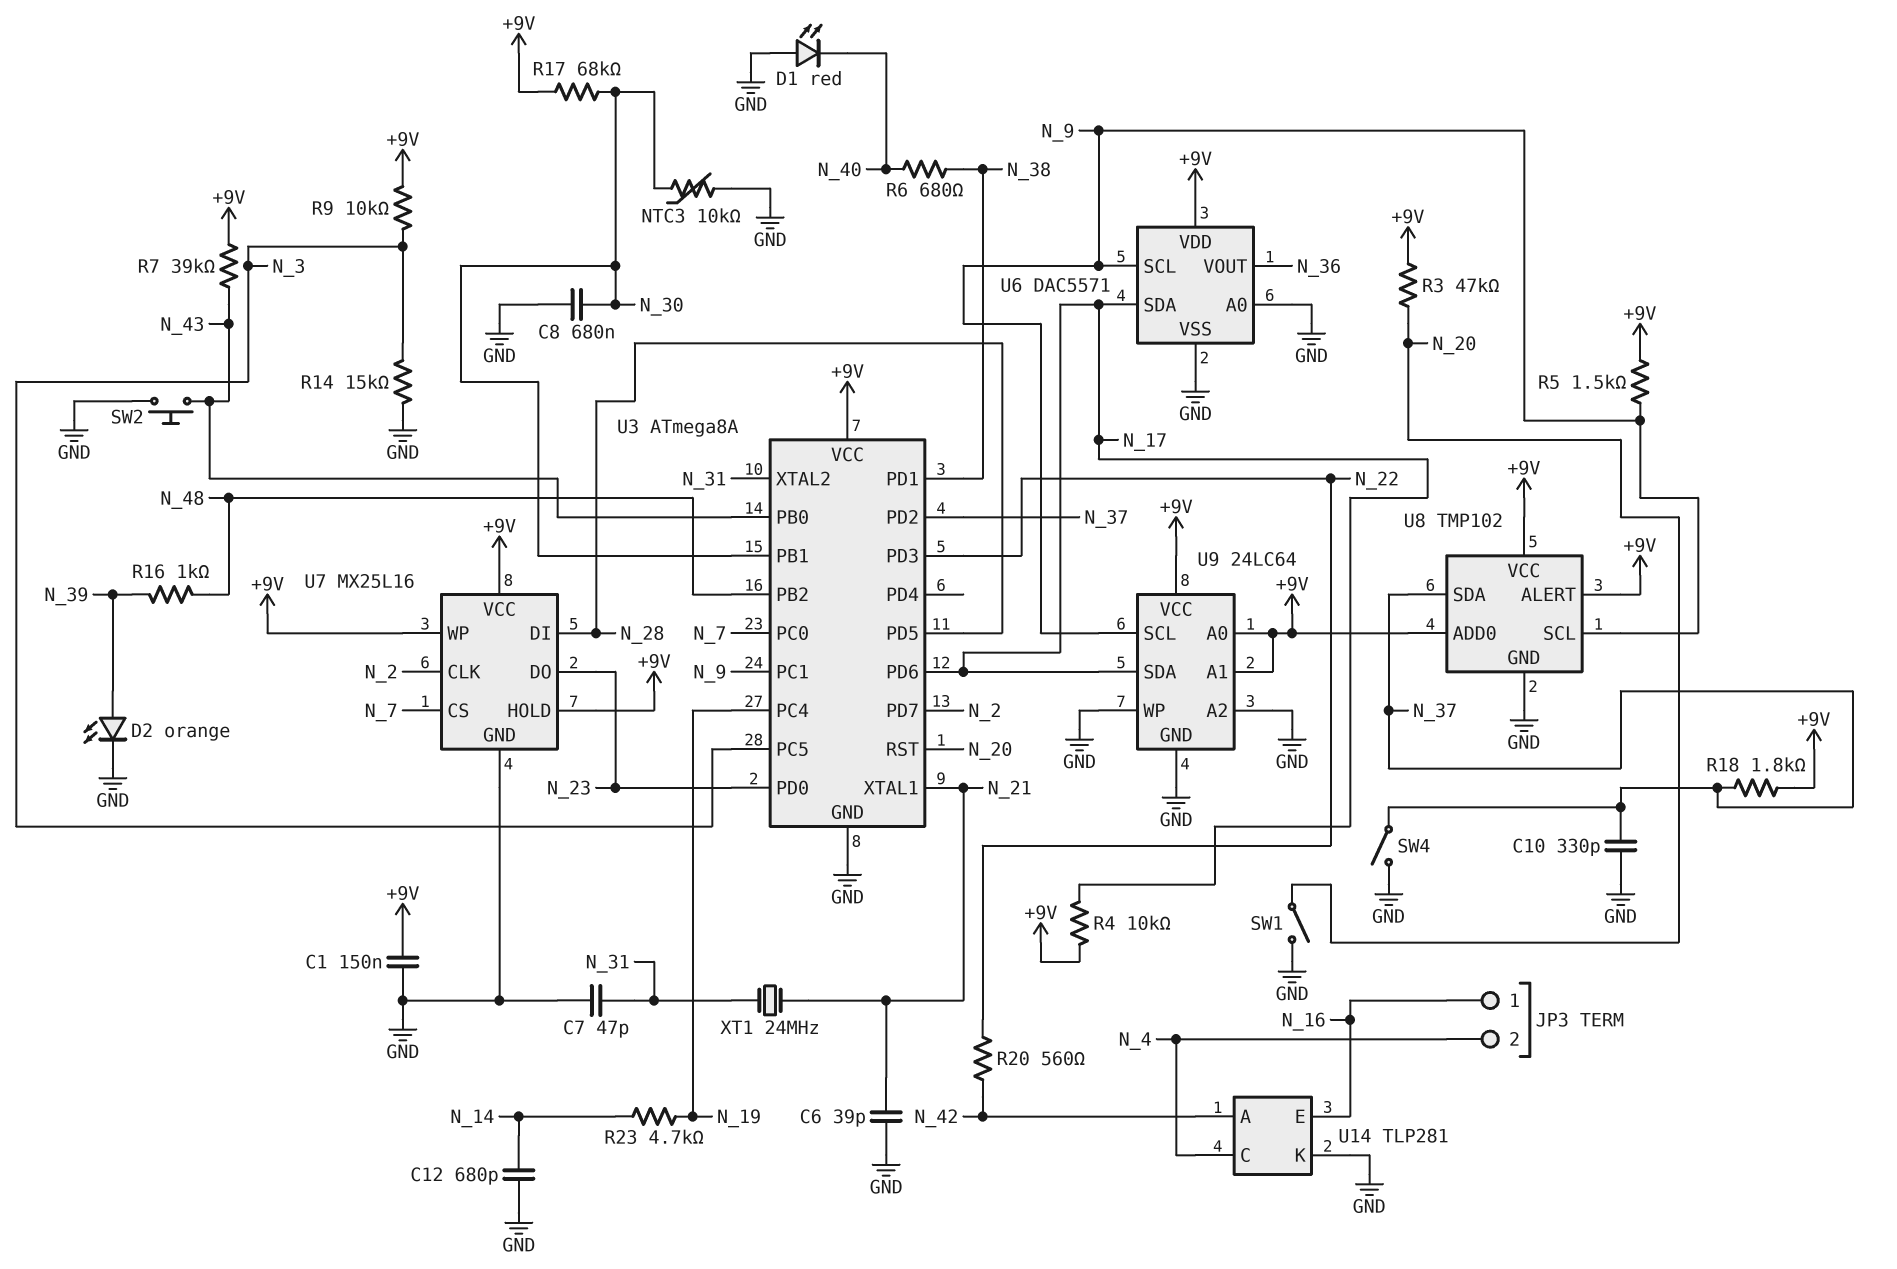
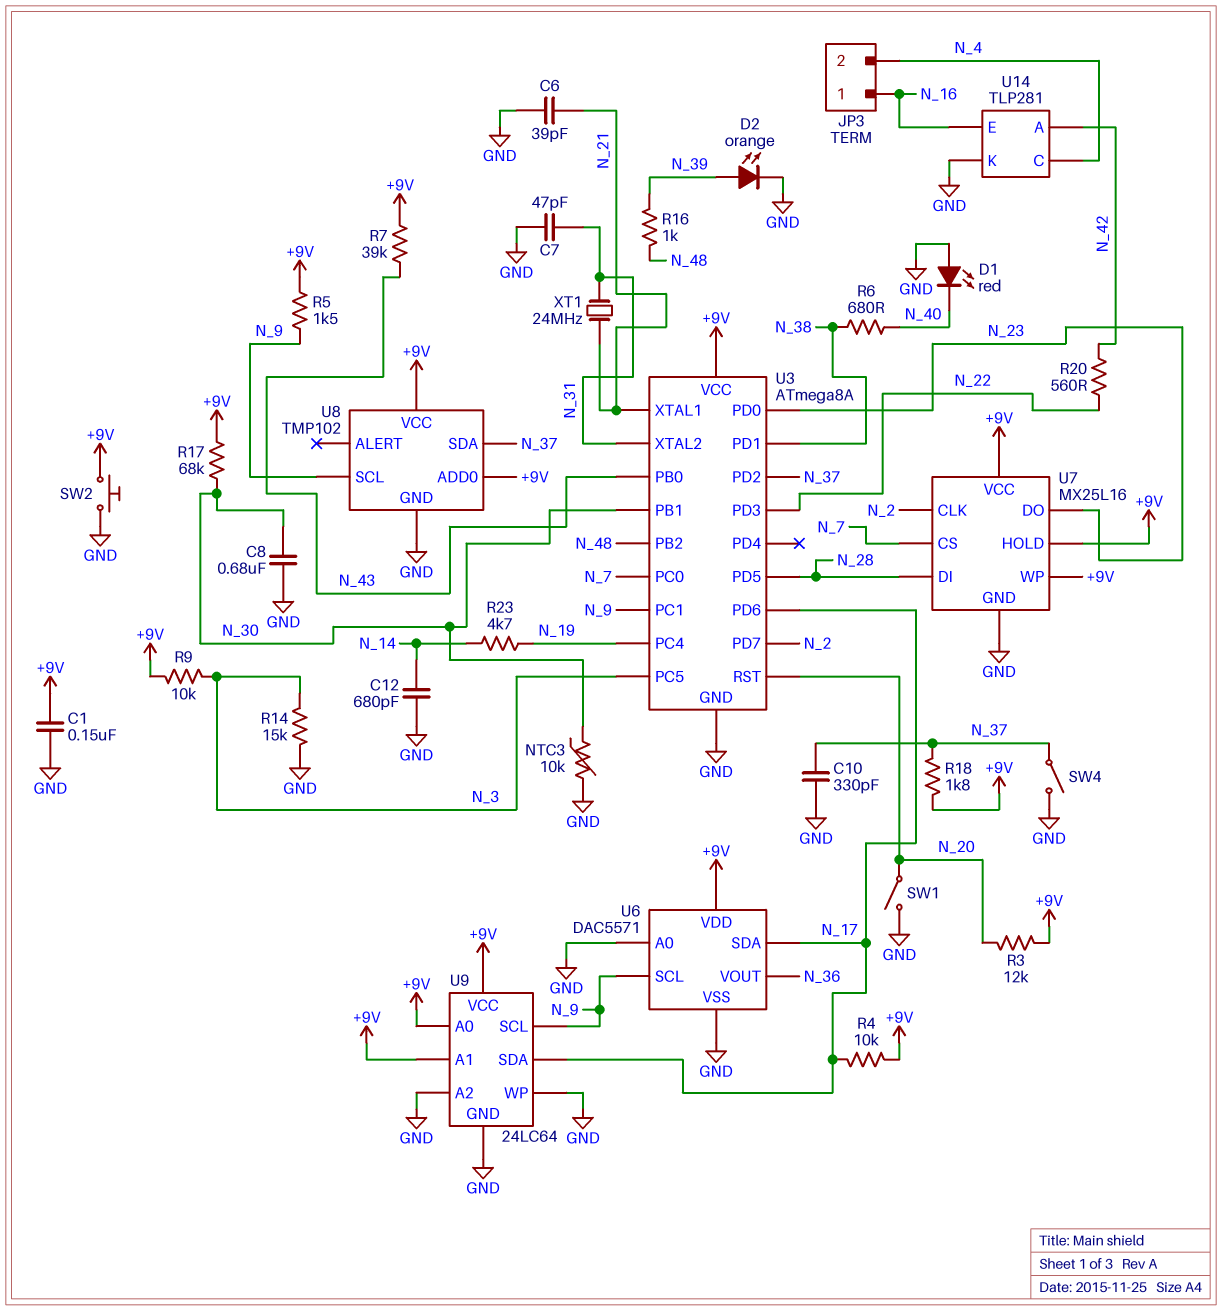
R3: 47k (+9V, N_20) -> 12k (+9V, N_20)
SW2: button (GND, N_43) -> button (+9V, GND)
U8 pin ALERT: +9V -> none

